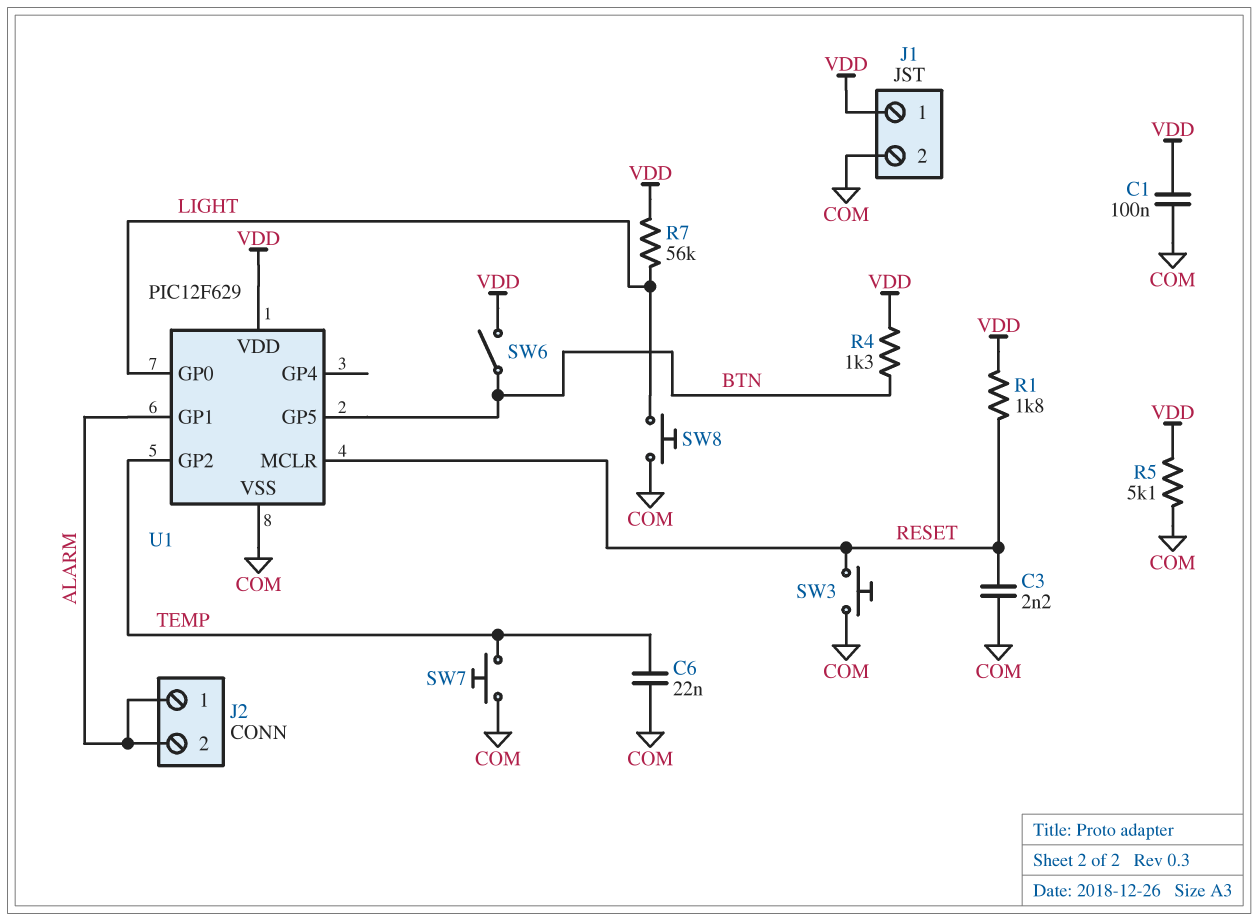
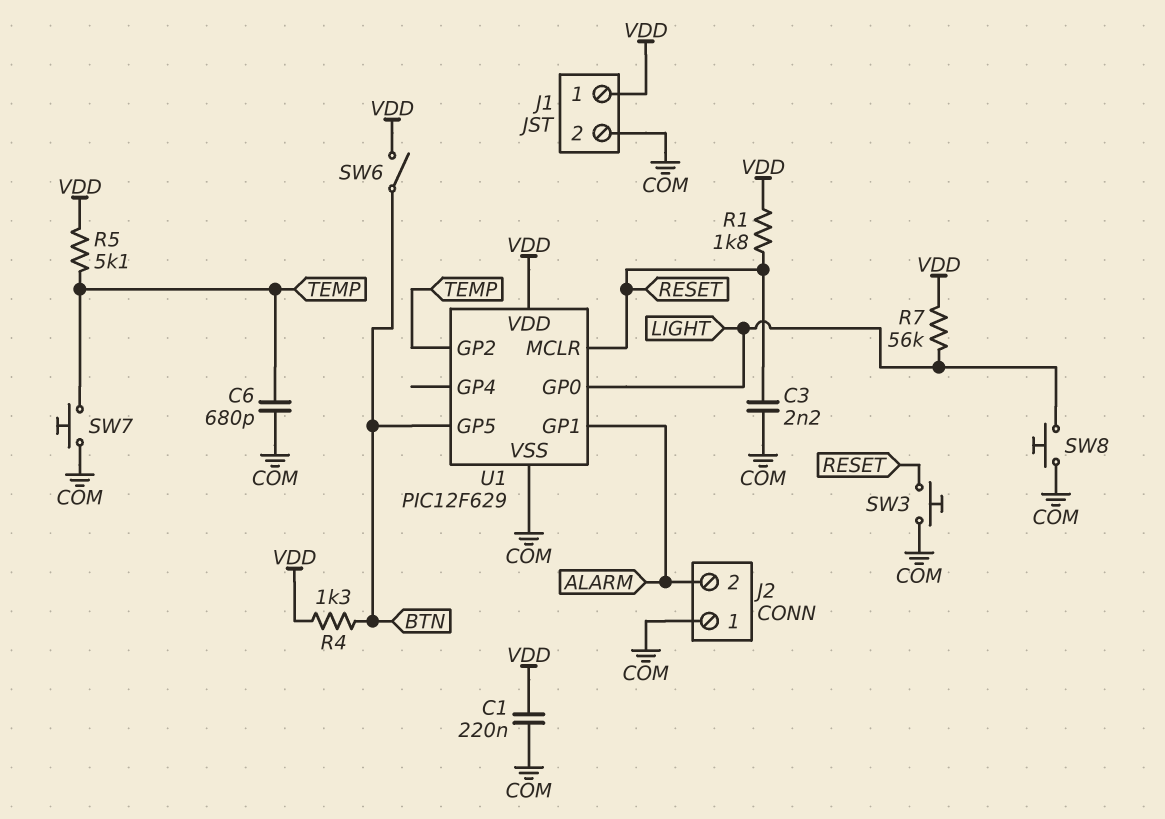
C1: 100nF (COM, VDD) -> 220nF (COM, VDD)
C6: 22nF (COM, TEMP) -> 680pF (COM, TEMP)
J2 pin 1: ALARM -> COM
R5: 5.1k (COM, VDD) -> 5.1k (TEMP, VDD)

